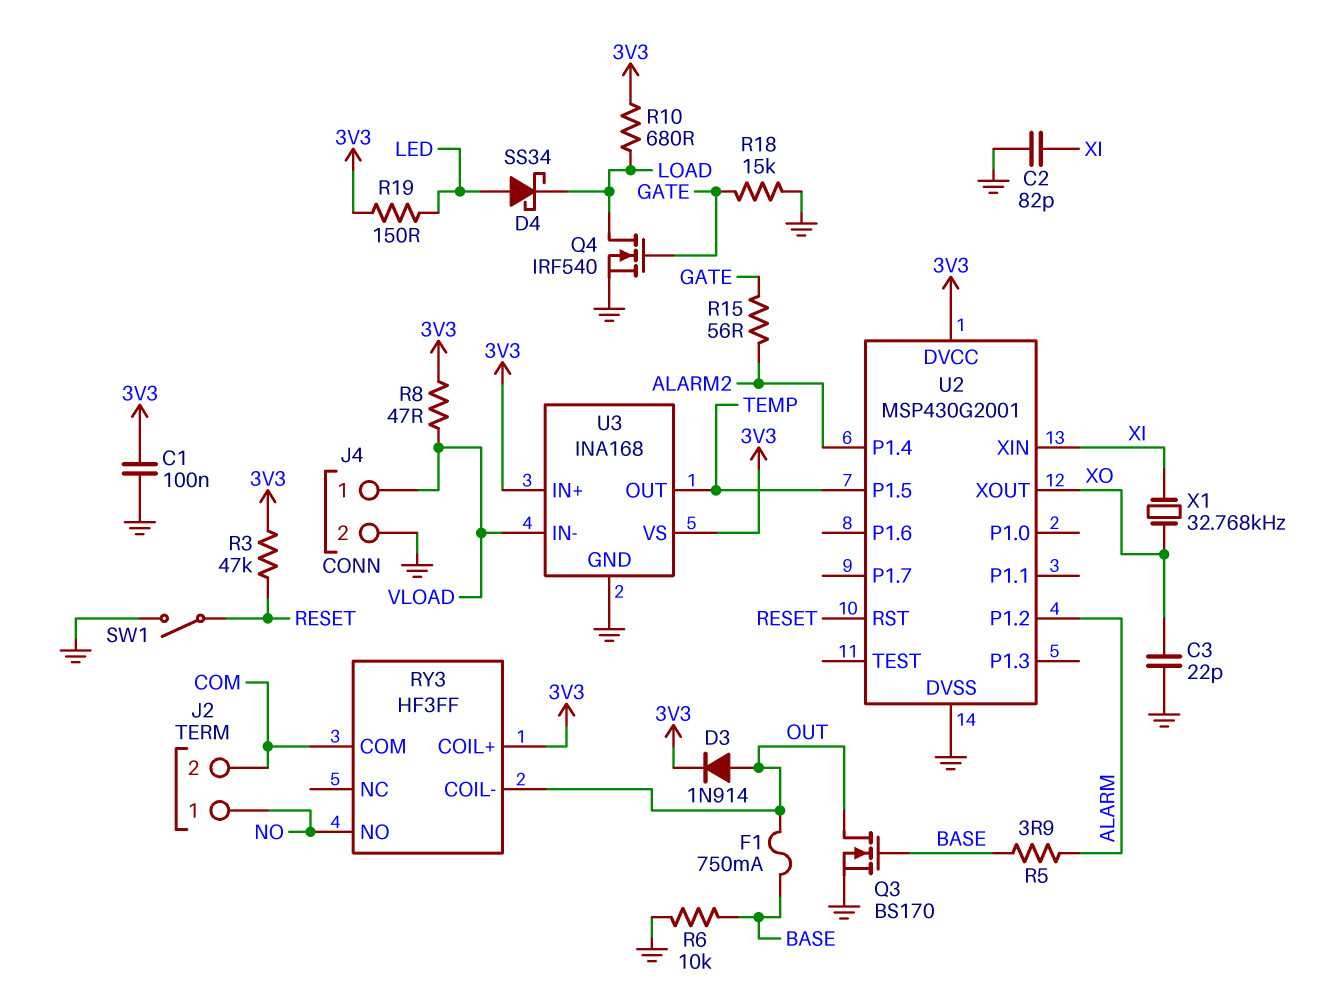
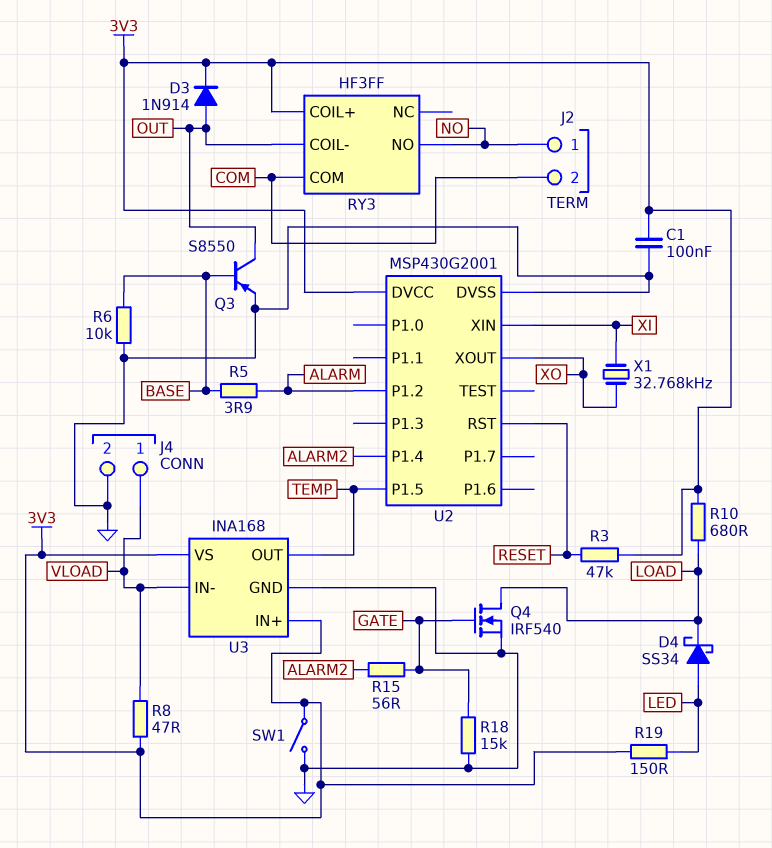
C2: 82pF (GND, XI) -> none
C3: 22pF (GND, XO) -> none
F1: 750mA (BASE, OUT) -> none
Q3: NMOS BS170 (G BASE, D OUT, S GND) -> PNP S8550 (B BASE, C OUT, E GND)
SW1: switch (GND, RESET) -> switch (3V3, GND)

